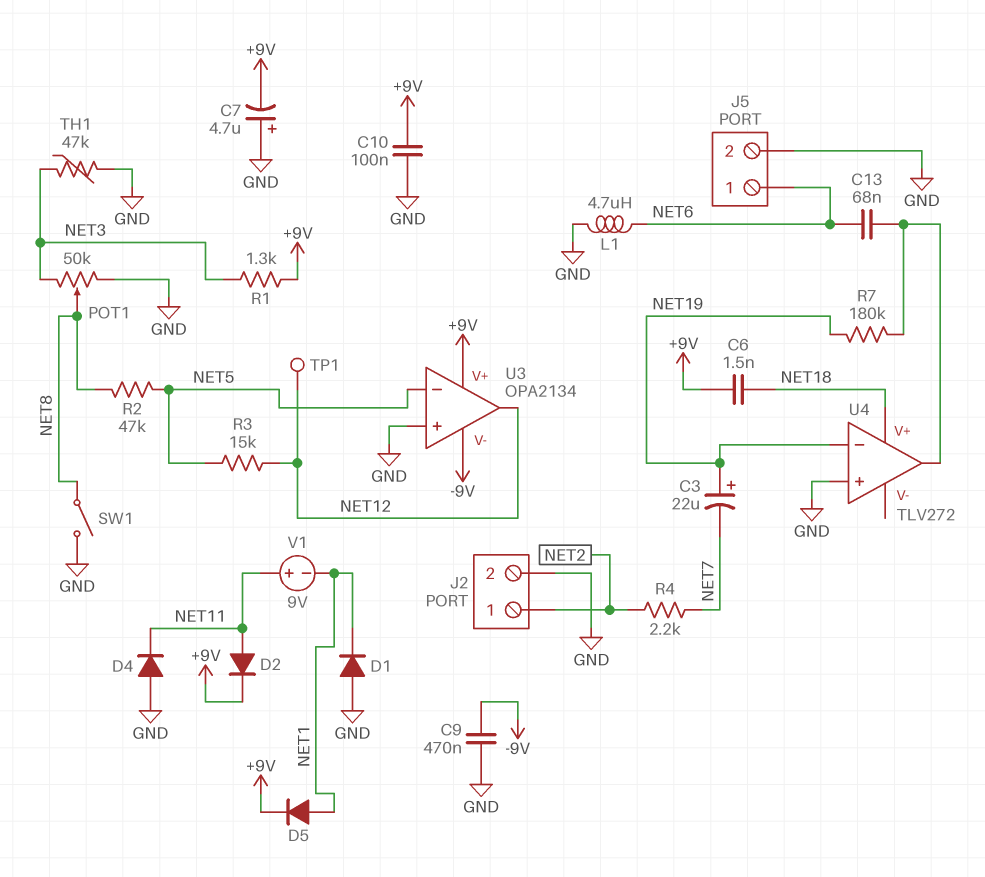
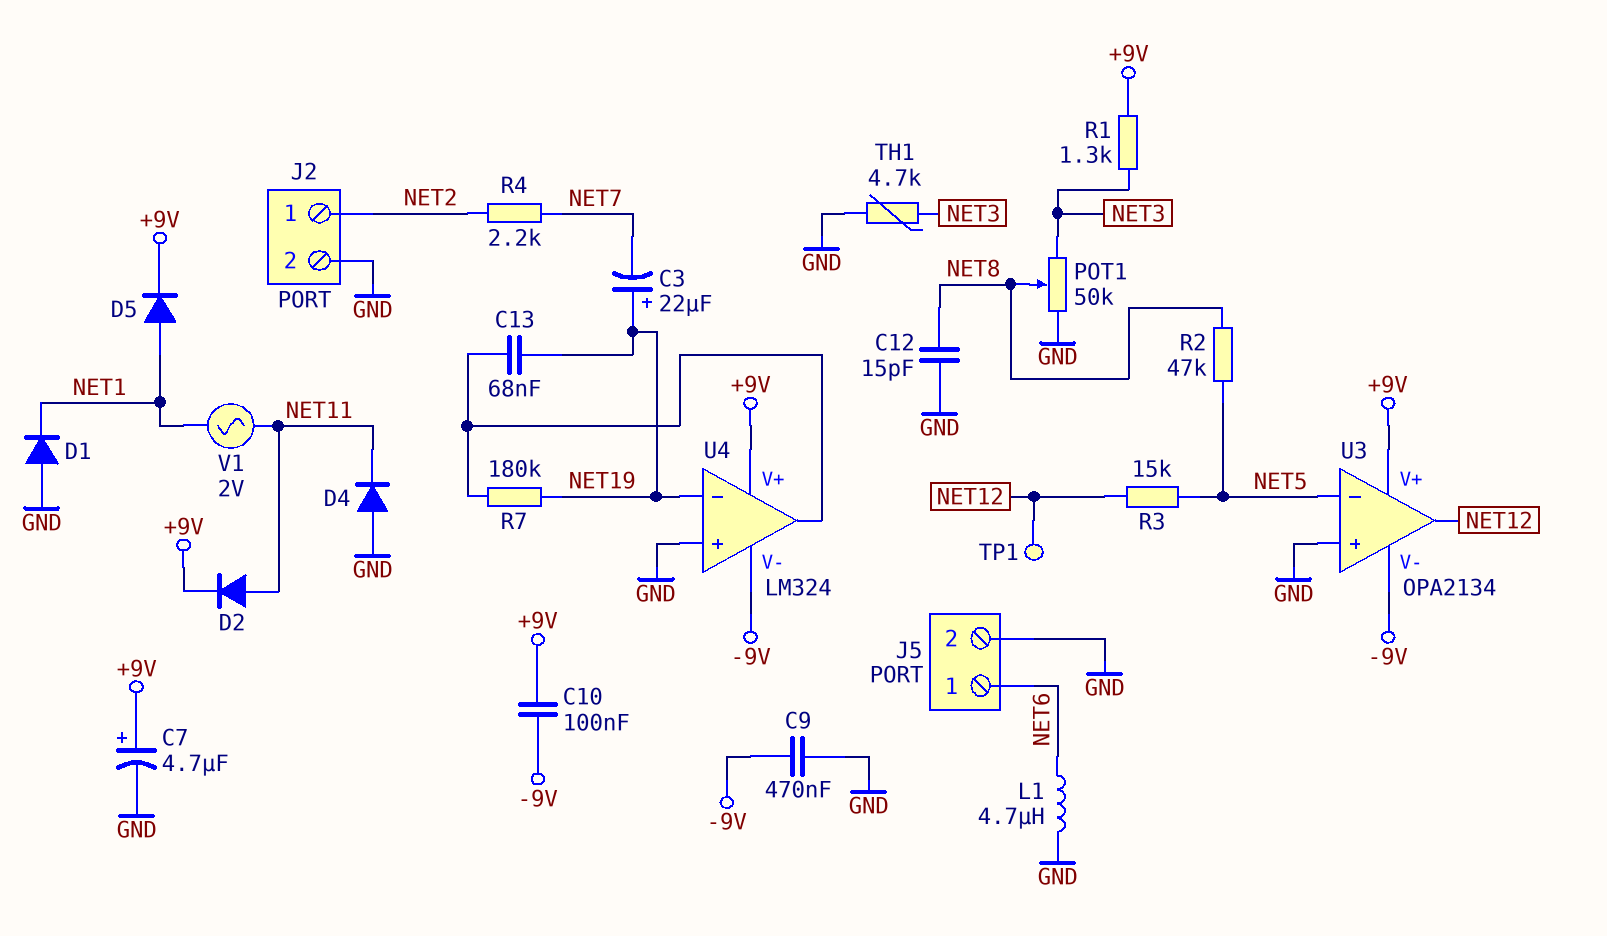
C6: 1.5nF (+9V, NET18) -> none
C7: 4.7uF (plus GND, minus +9V) -> 4.7uF (plus +9V, minus GND)
C10: 100nF (+9V, GND) -> 100nF (+9V, -9V)
C12: none -> 15pF (GND, NET8)
C13: 68nF (NET6, U4/out) -> 68nF (NET19, U4/out)
SW1: switch (GND, NET8) -> none
TH1: 47k (GND, NET3) -> 4.7k (GND, NET3)
U4: TLV272 -> LM324
U4 pin V+: NET18 -> +9V
U4 pin V-: none -> -9V
V1: 9V (plus NET11, minus NET1) -> AC 2V (NET1, NET11)

